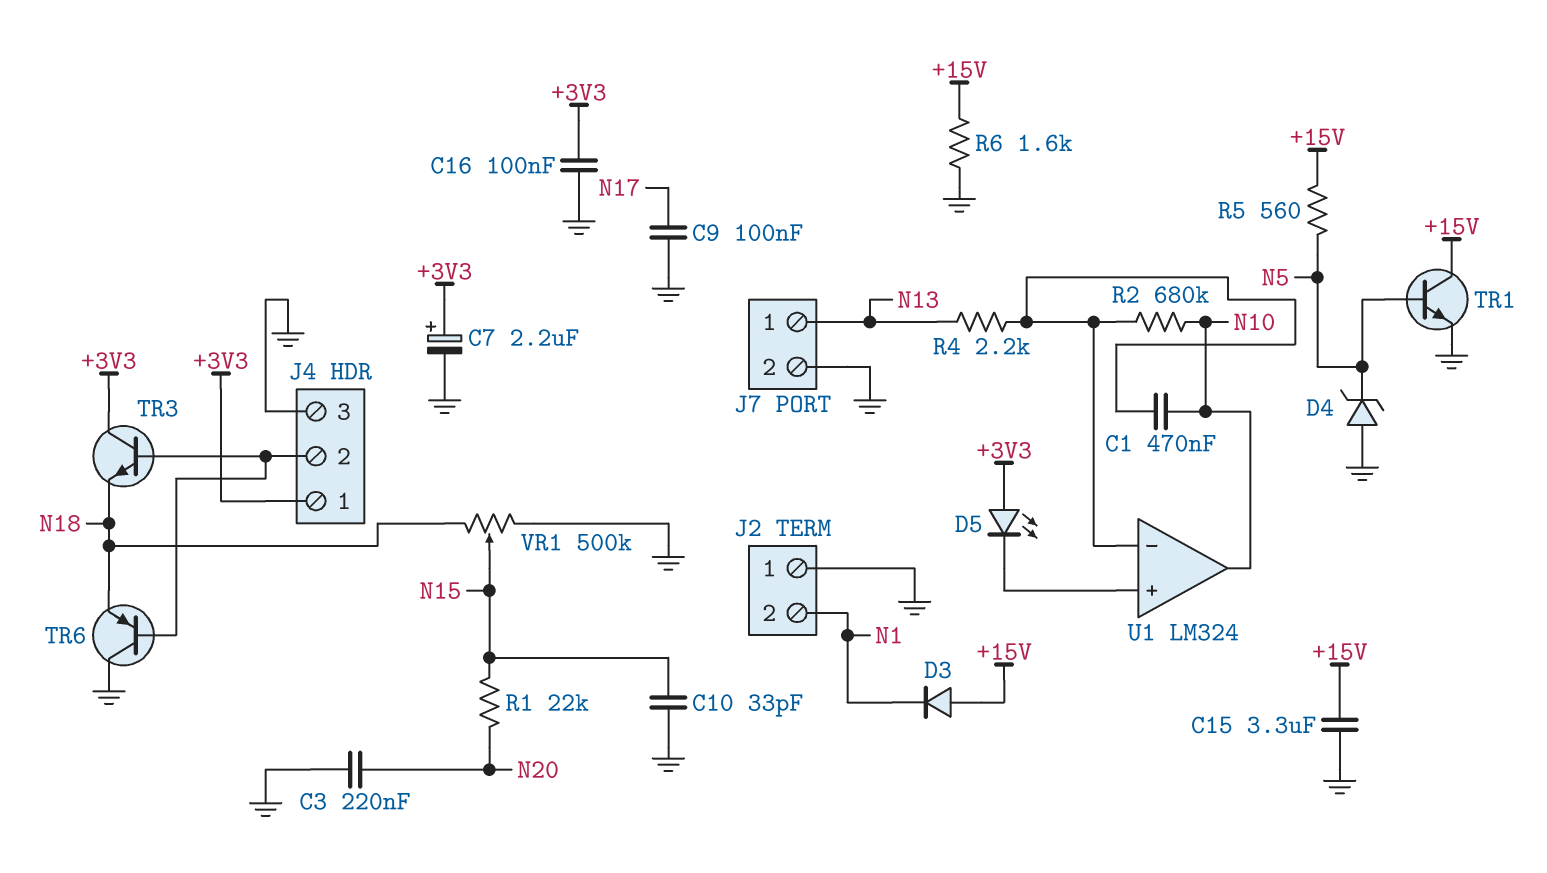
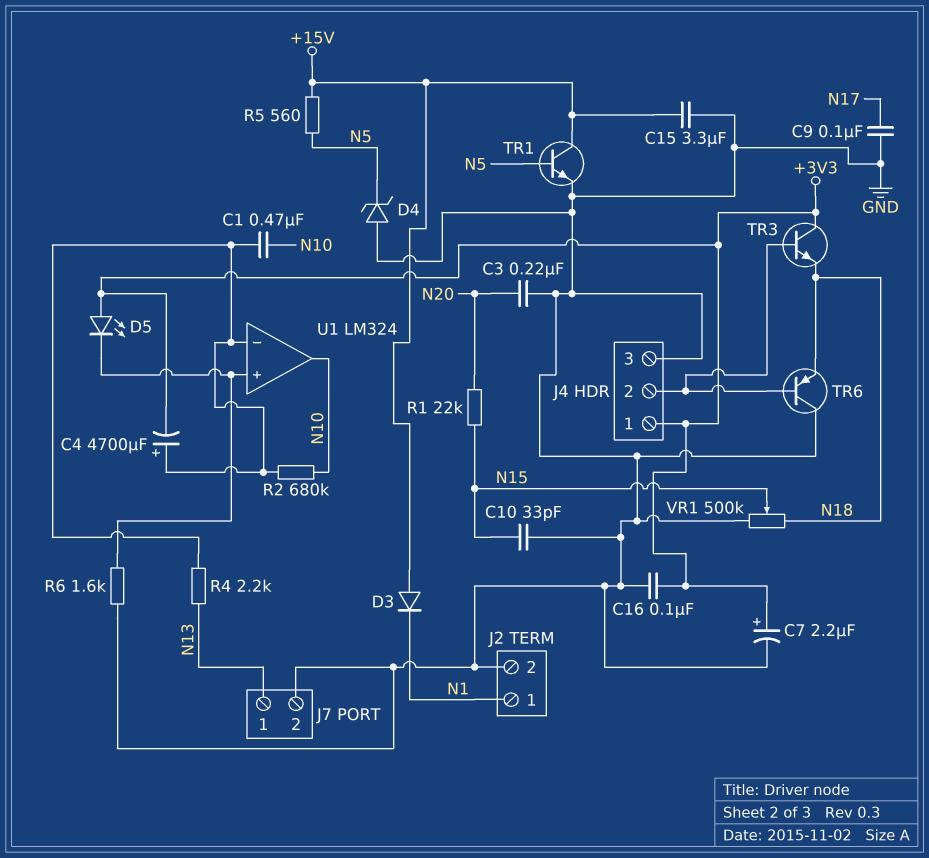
C4: none -> 4700uF (plus U1/in-, minus +3V3)
J2 pin 1: GND -> N1
J2 pin 2: N1 -> GND
R6: 1.6k (+15V, GND) -> 1.6k (GND, U1/in+)

